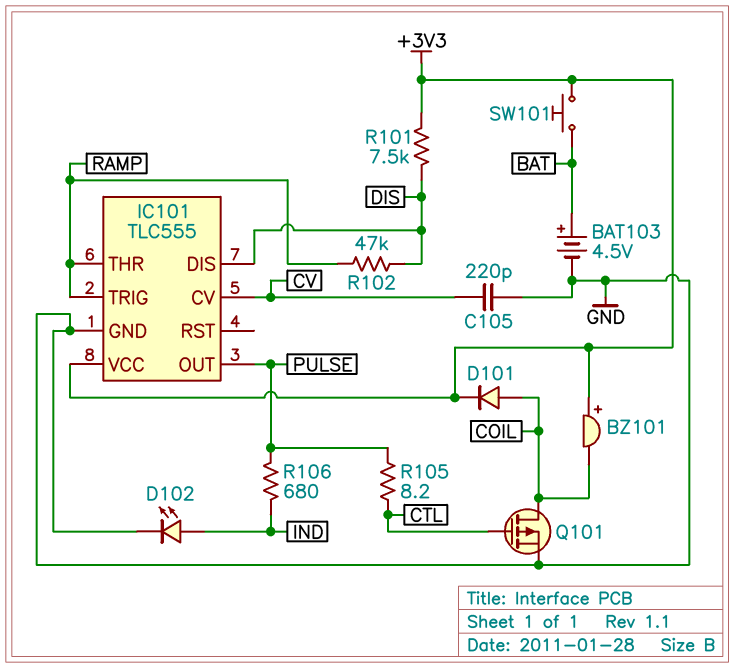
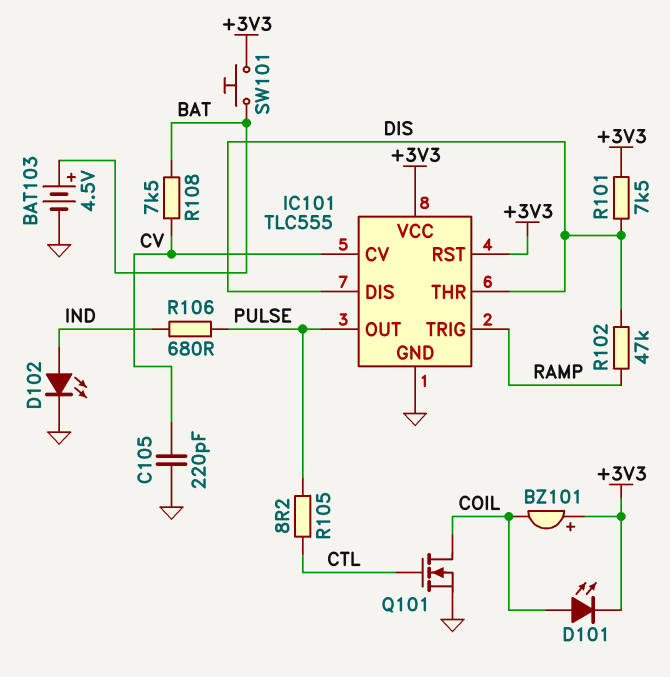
D101: diode (A COIL, K +3V3) -> LED (A COIL, K +3V3)
IC101 pin RST: none -> +3V3
IC101 pin THR: RAMP -> DIS
Q101: PMOS (G CTL, D COIL, S GND) -> NMOS (G CTL, D COIL, S GND)
R108: none -> 7.5k (BAT, CV)

